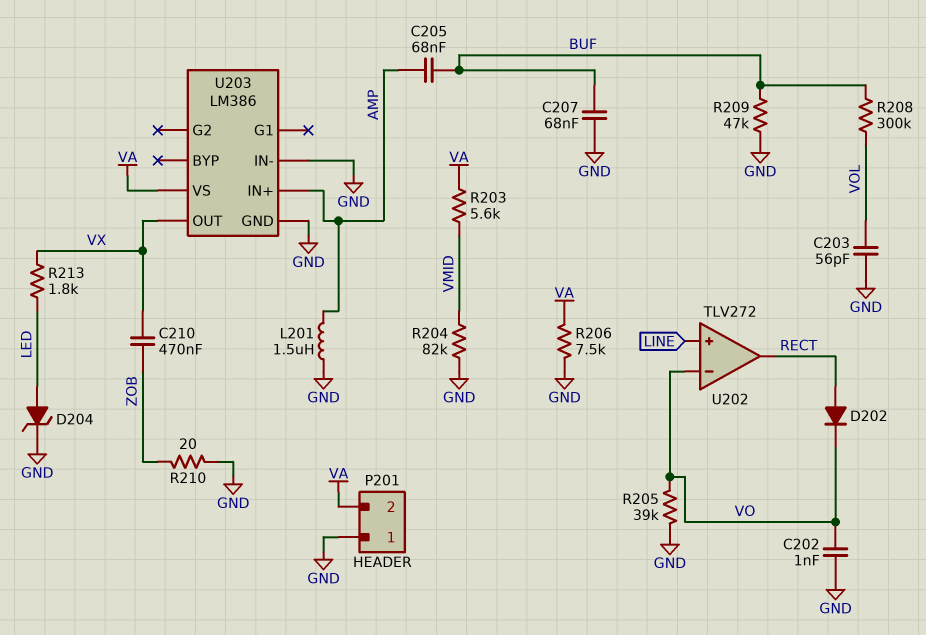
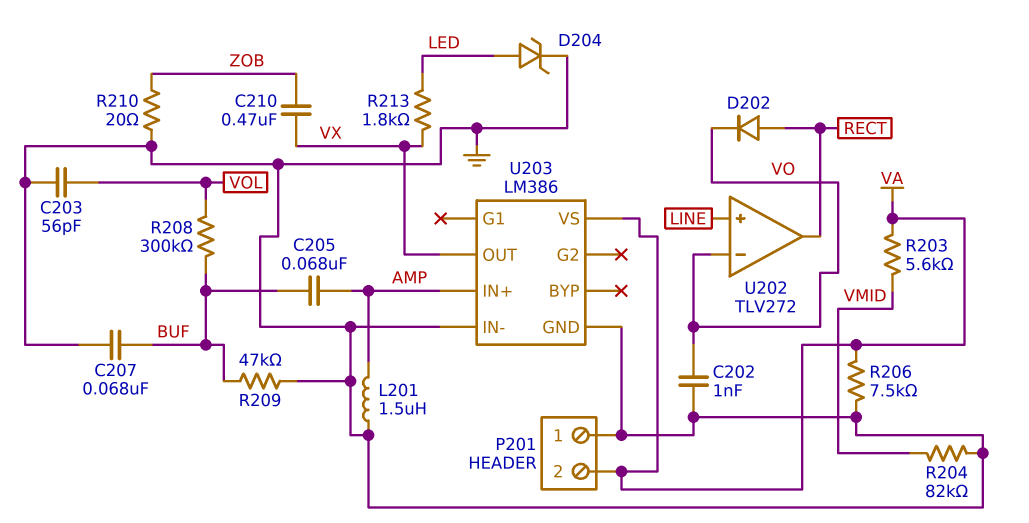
R205: 39k (GND, VO) -> none

